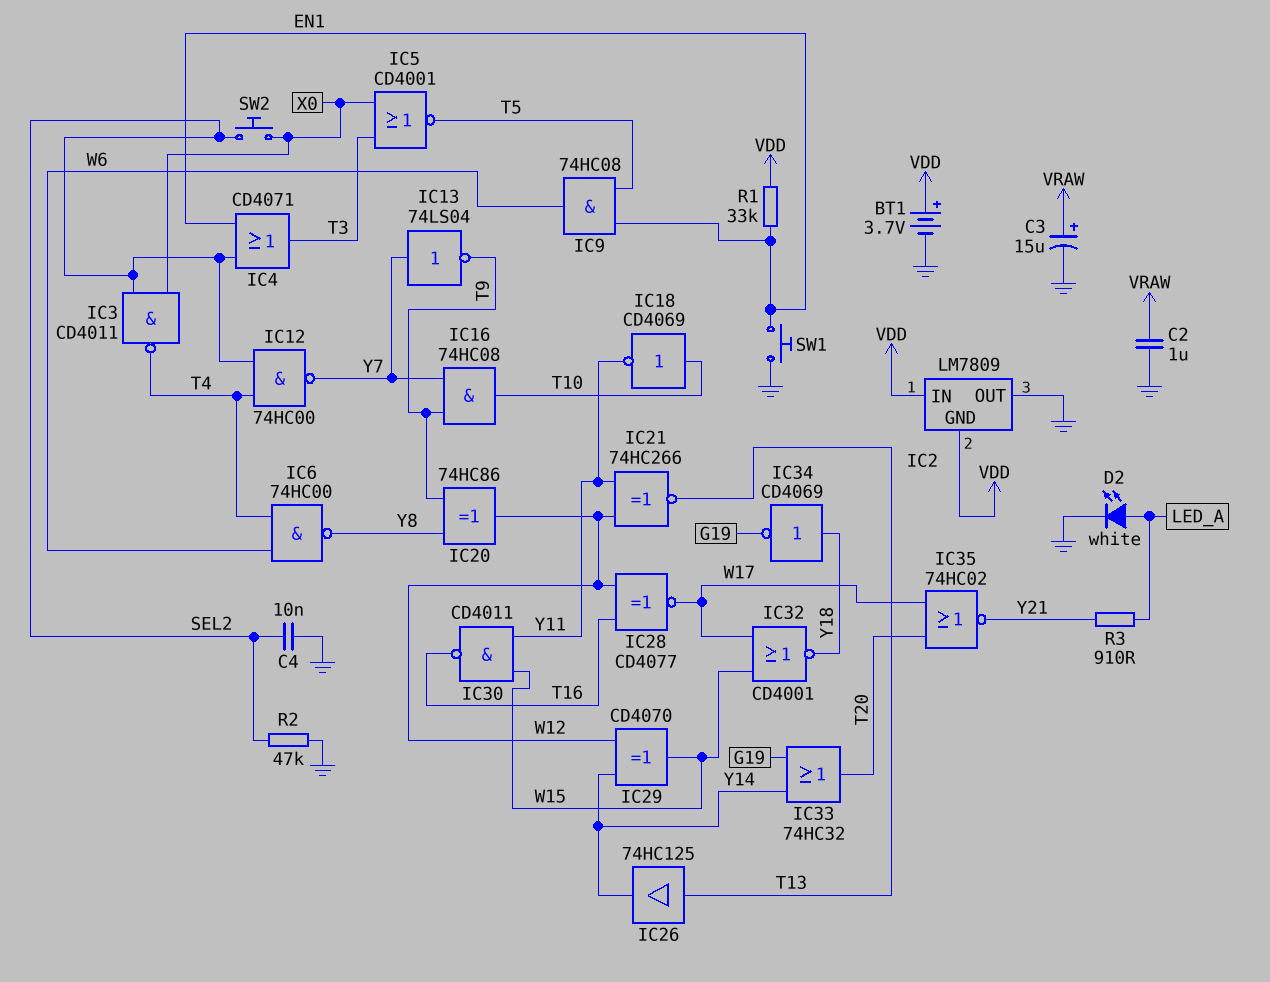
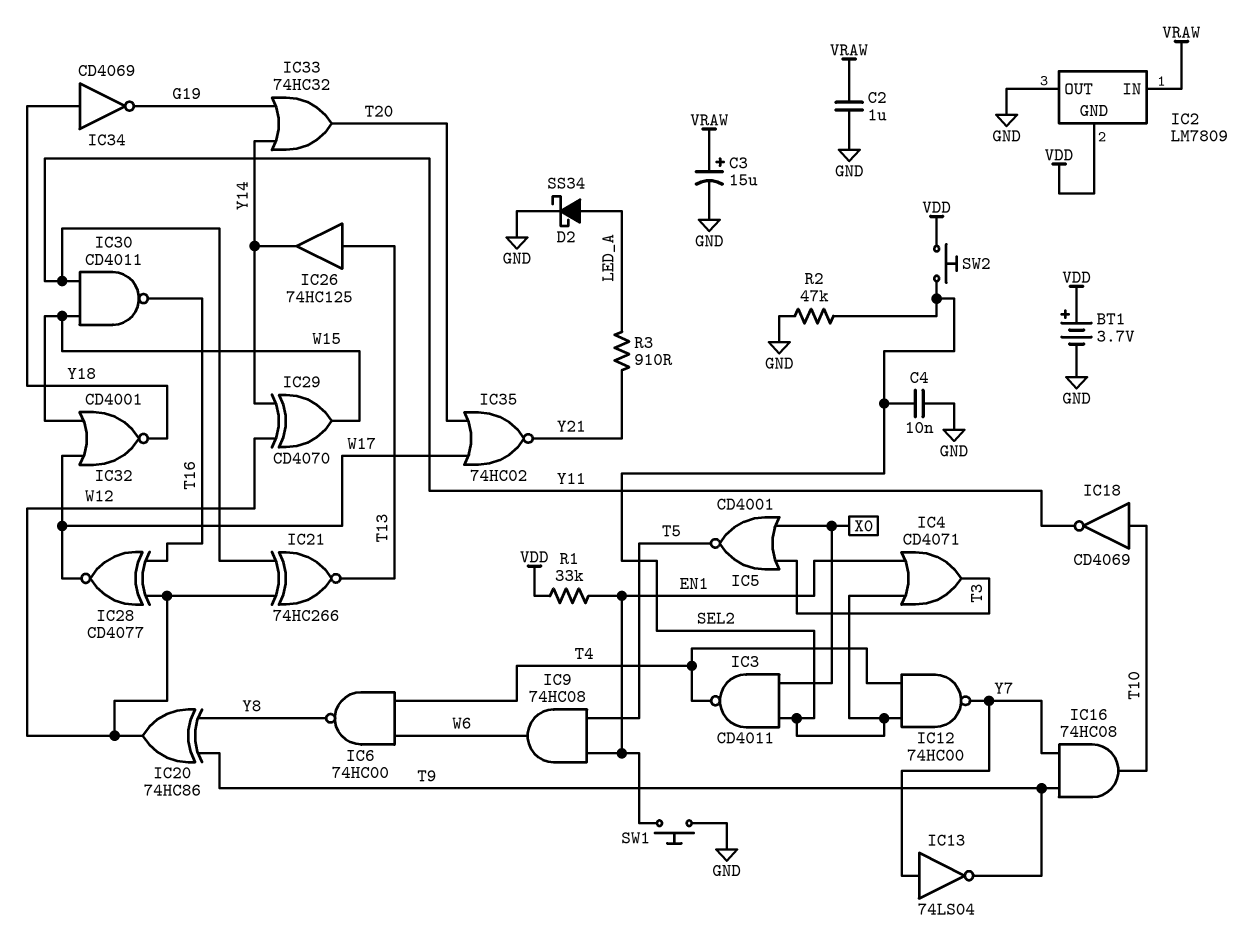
D2: LED white (A LED_A, K GND) -> schottky SS34 (A LED_A, K GND)
IC2 pin IN: VDD -> VRAW
SW2: button (SEL2, X0) -> button (SEL2, VDD)

